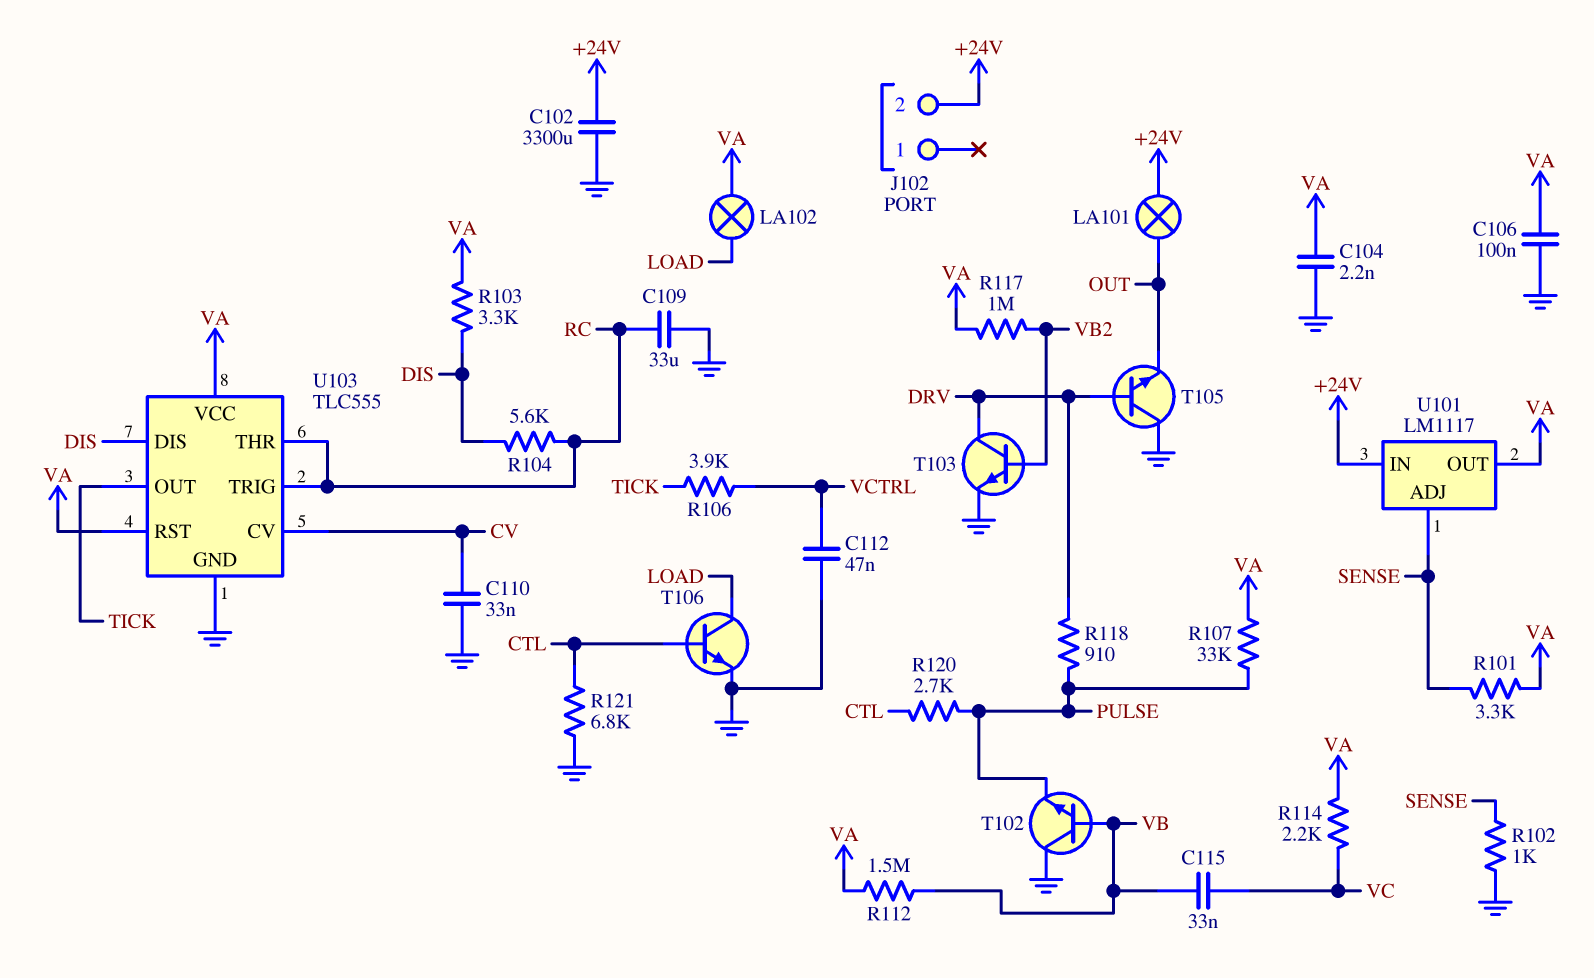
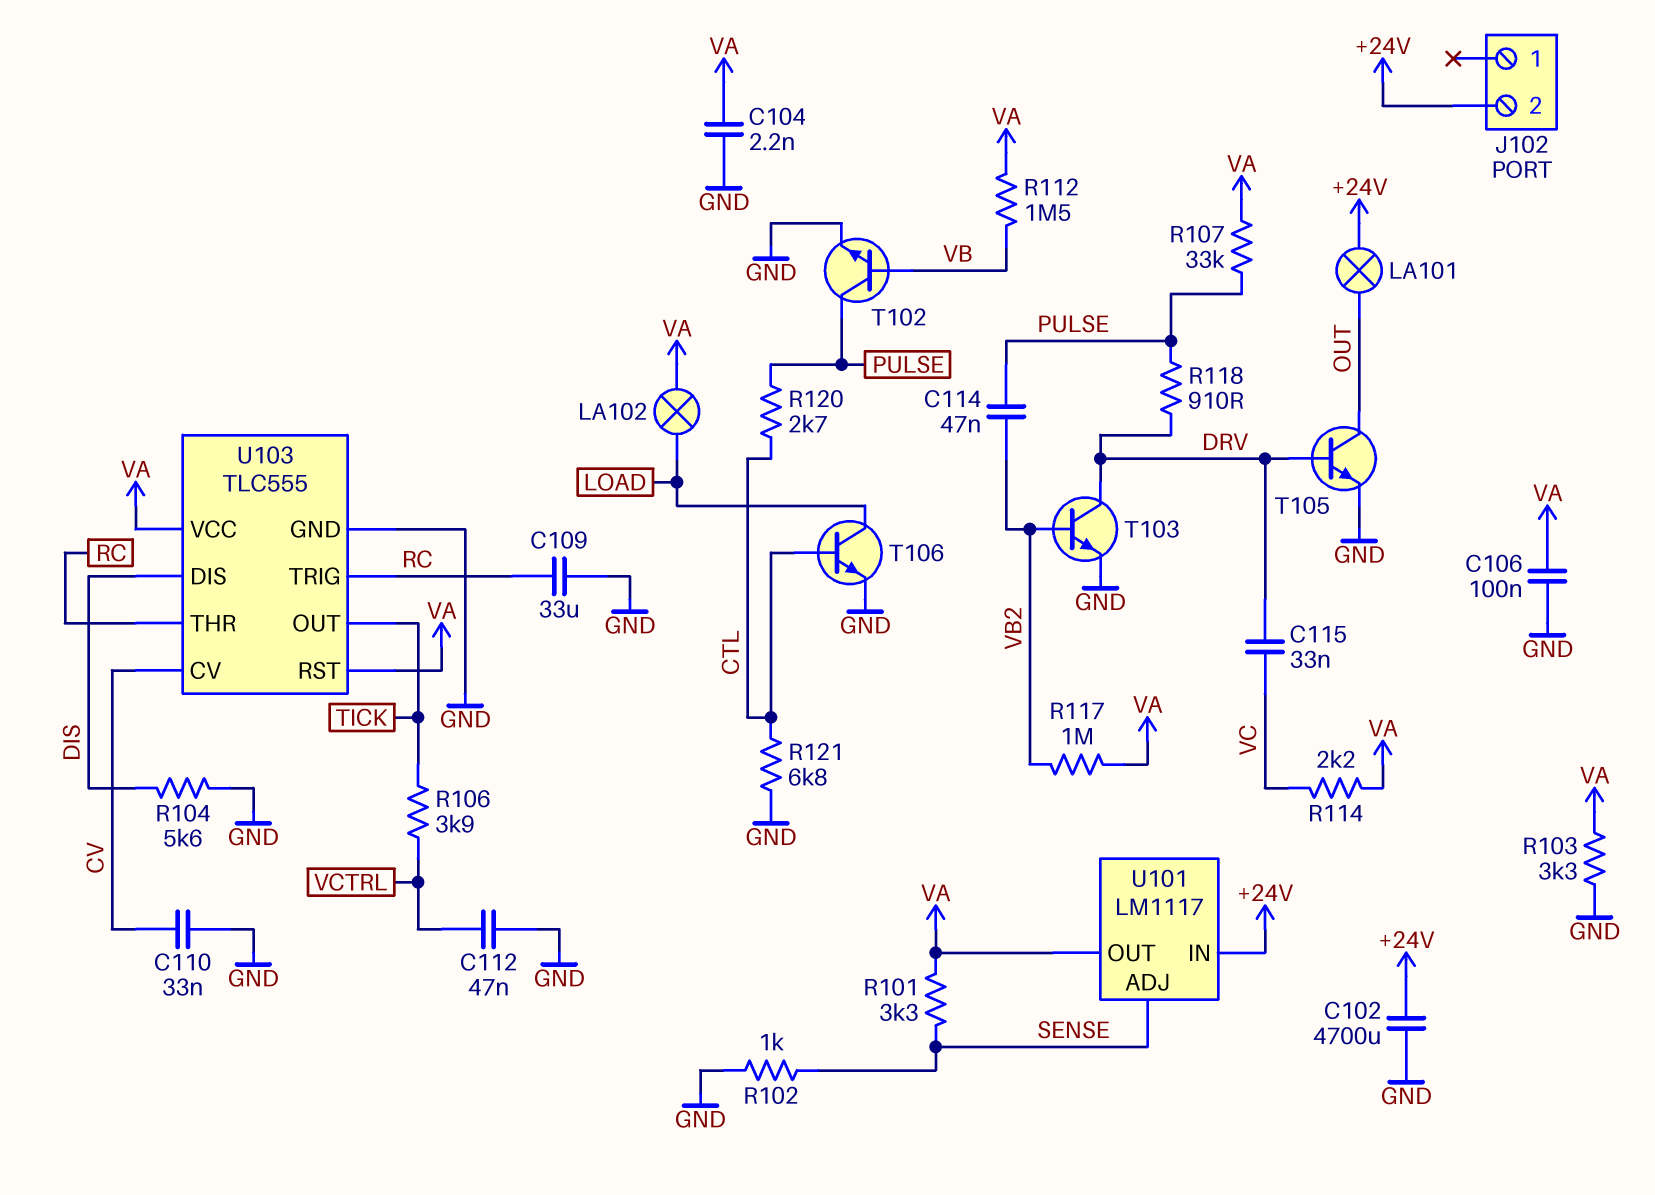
C102: 3300uF (+24V, GND) -> 4700uF (+24V, GND)
C114: none -> 47nF (PULSE, VB2)
C115: 33nF (VB, VC) -> 33nF (DRV, VC)
R103: 3.3k (DIS, VA) -> 3.3k (GND, VA)
R104: 5.6k (DIS, RC) -> 5.6k (DIS, GND)
T102: NPN (B VB, C GND, E PULSE) -> NPN (B VB, C PULSE, E GND)
T105: NPN (B DRV, C GND, E OUT) -> NPN (B DRV, C OUT, E GND)

